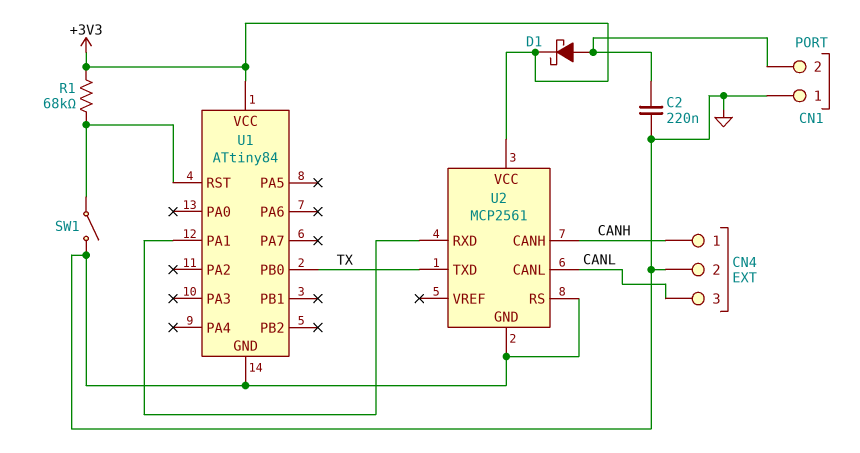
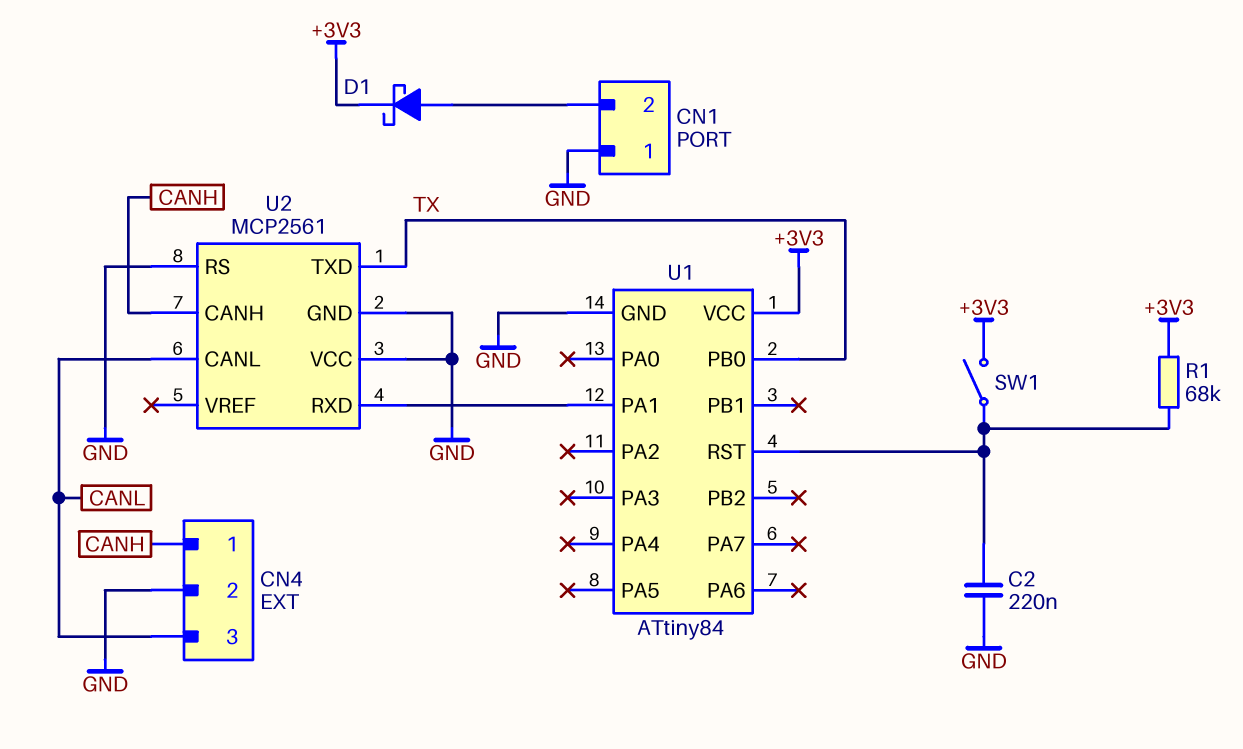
C2: 220nF (CN1/2, GND) -> 220nF (GND, U1/RST)
SW1: switch (GND, U1/RST) -> switch (+3V3, U1/RST)
U2 pin VCC: +3V3 -> GND

